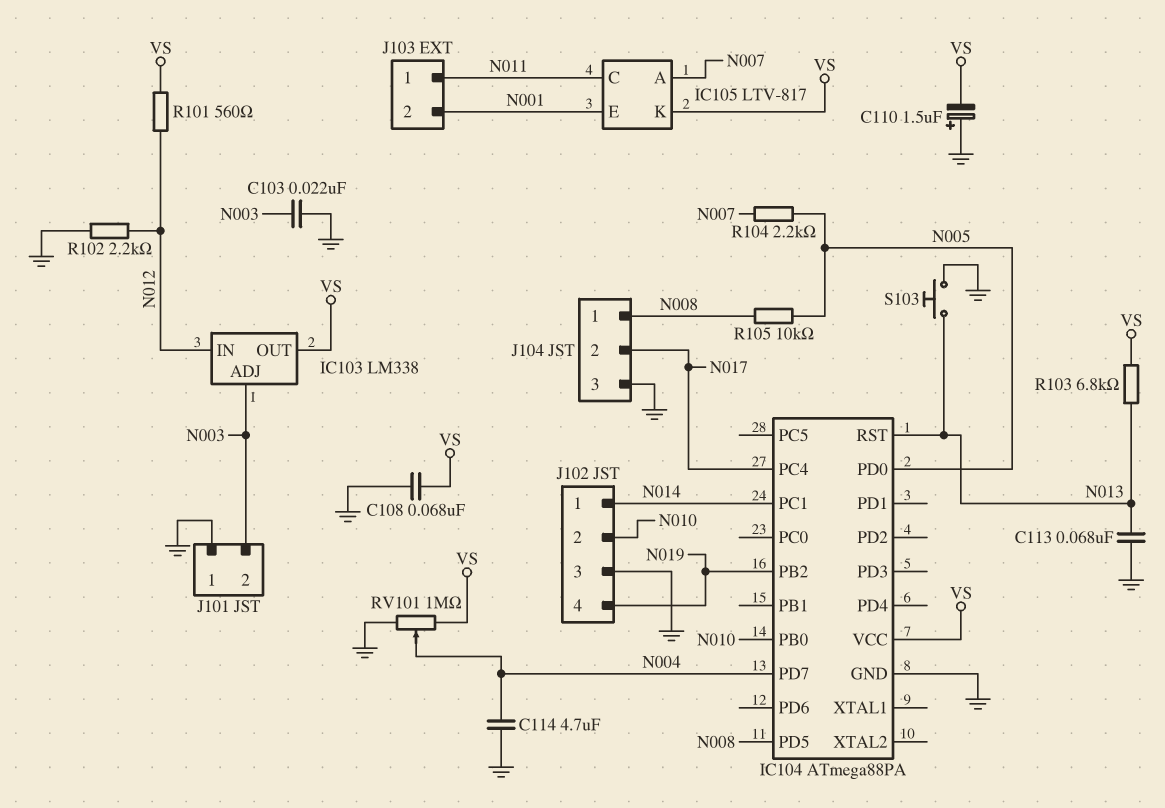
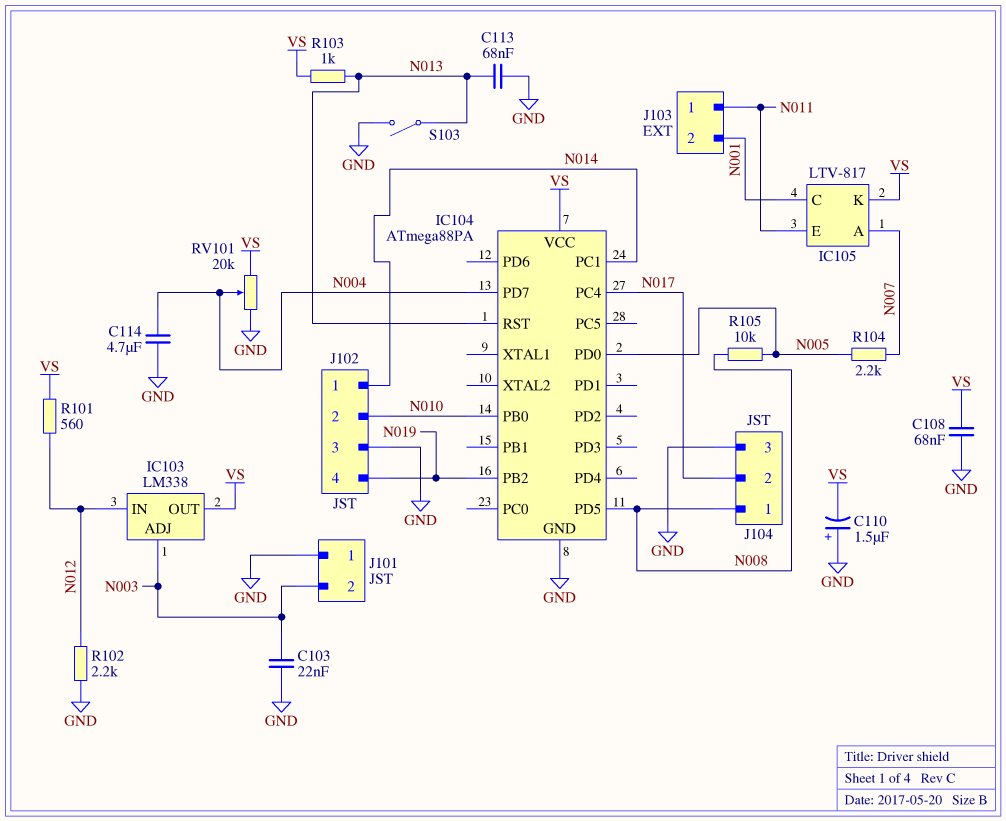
IC105 pin C: N011 -> N001
IC105 pin E: N001 -> N011
R103: 6.8k (N013, VS) -> 1k (N013, VS)
RV101: 1M (GND, VS, wiper N004) -> 20k (GND, VS, wiper N004)
S103: button (GND, N013) -> switch (GND, N013)

